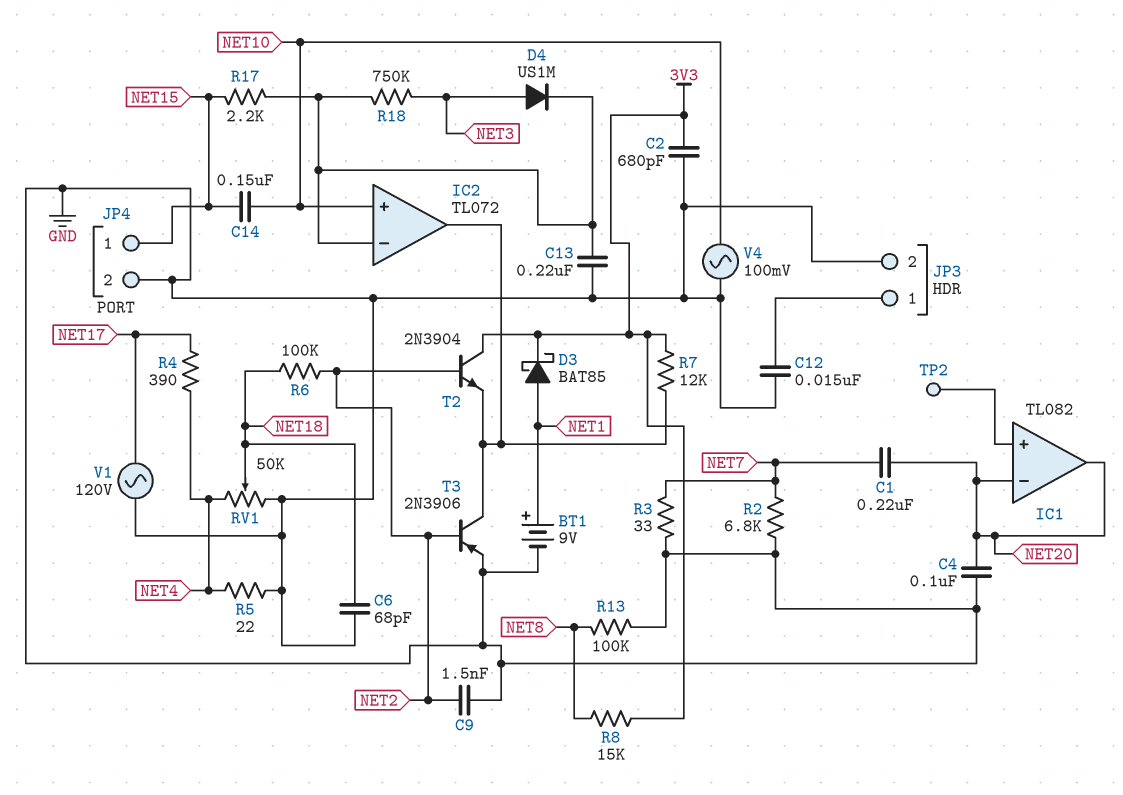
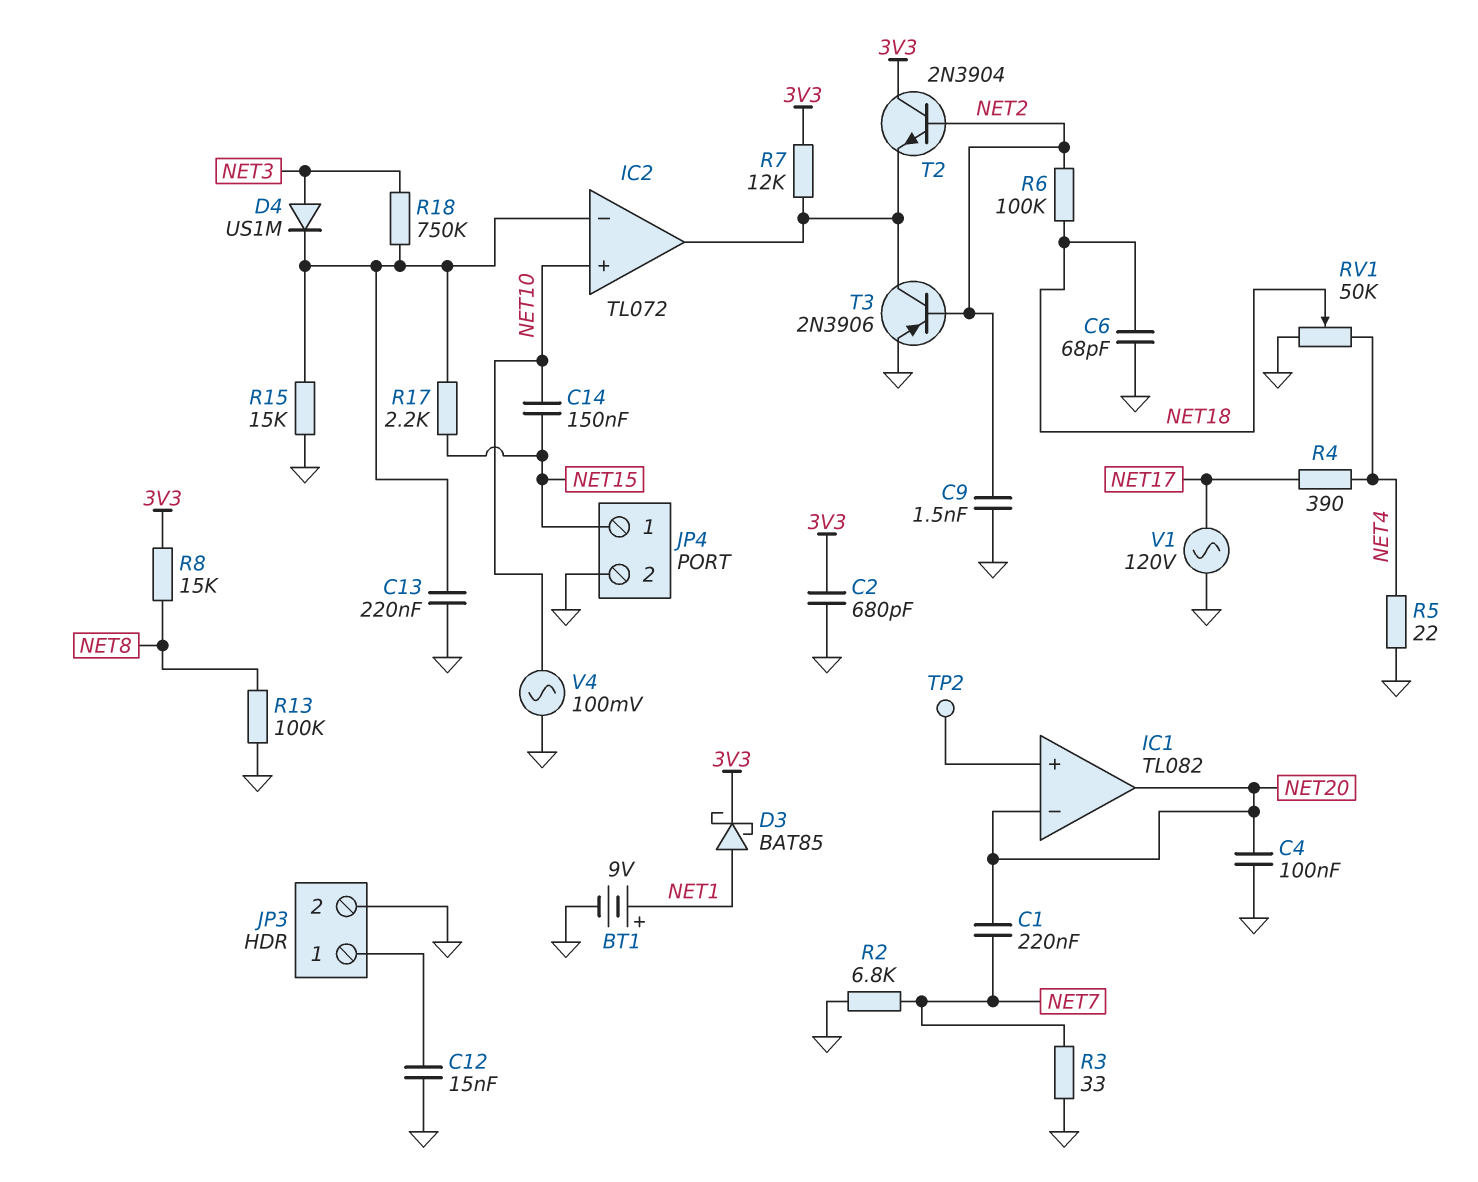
R15: none -> 15k (GND, IC2/in-)

